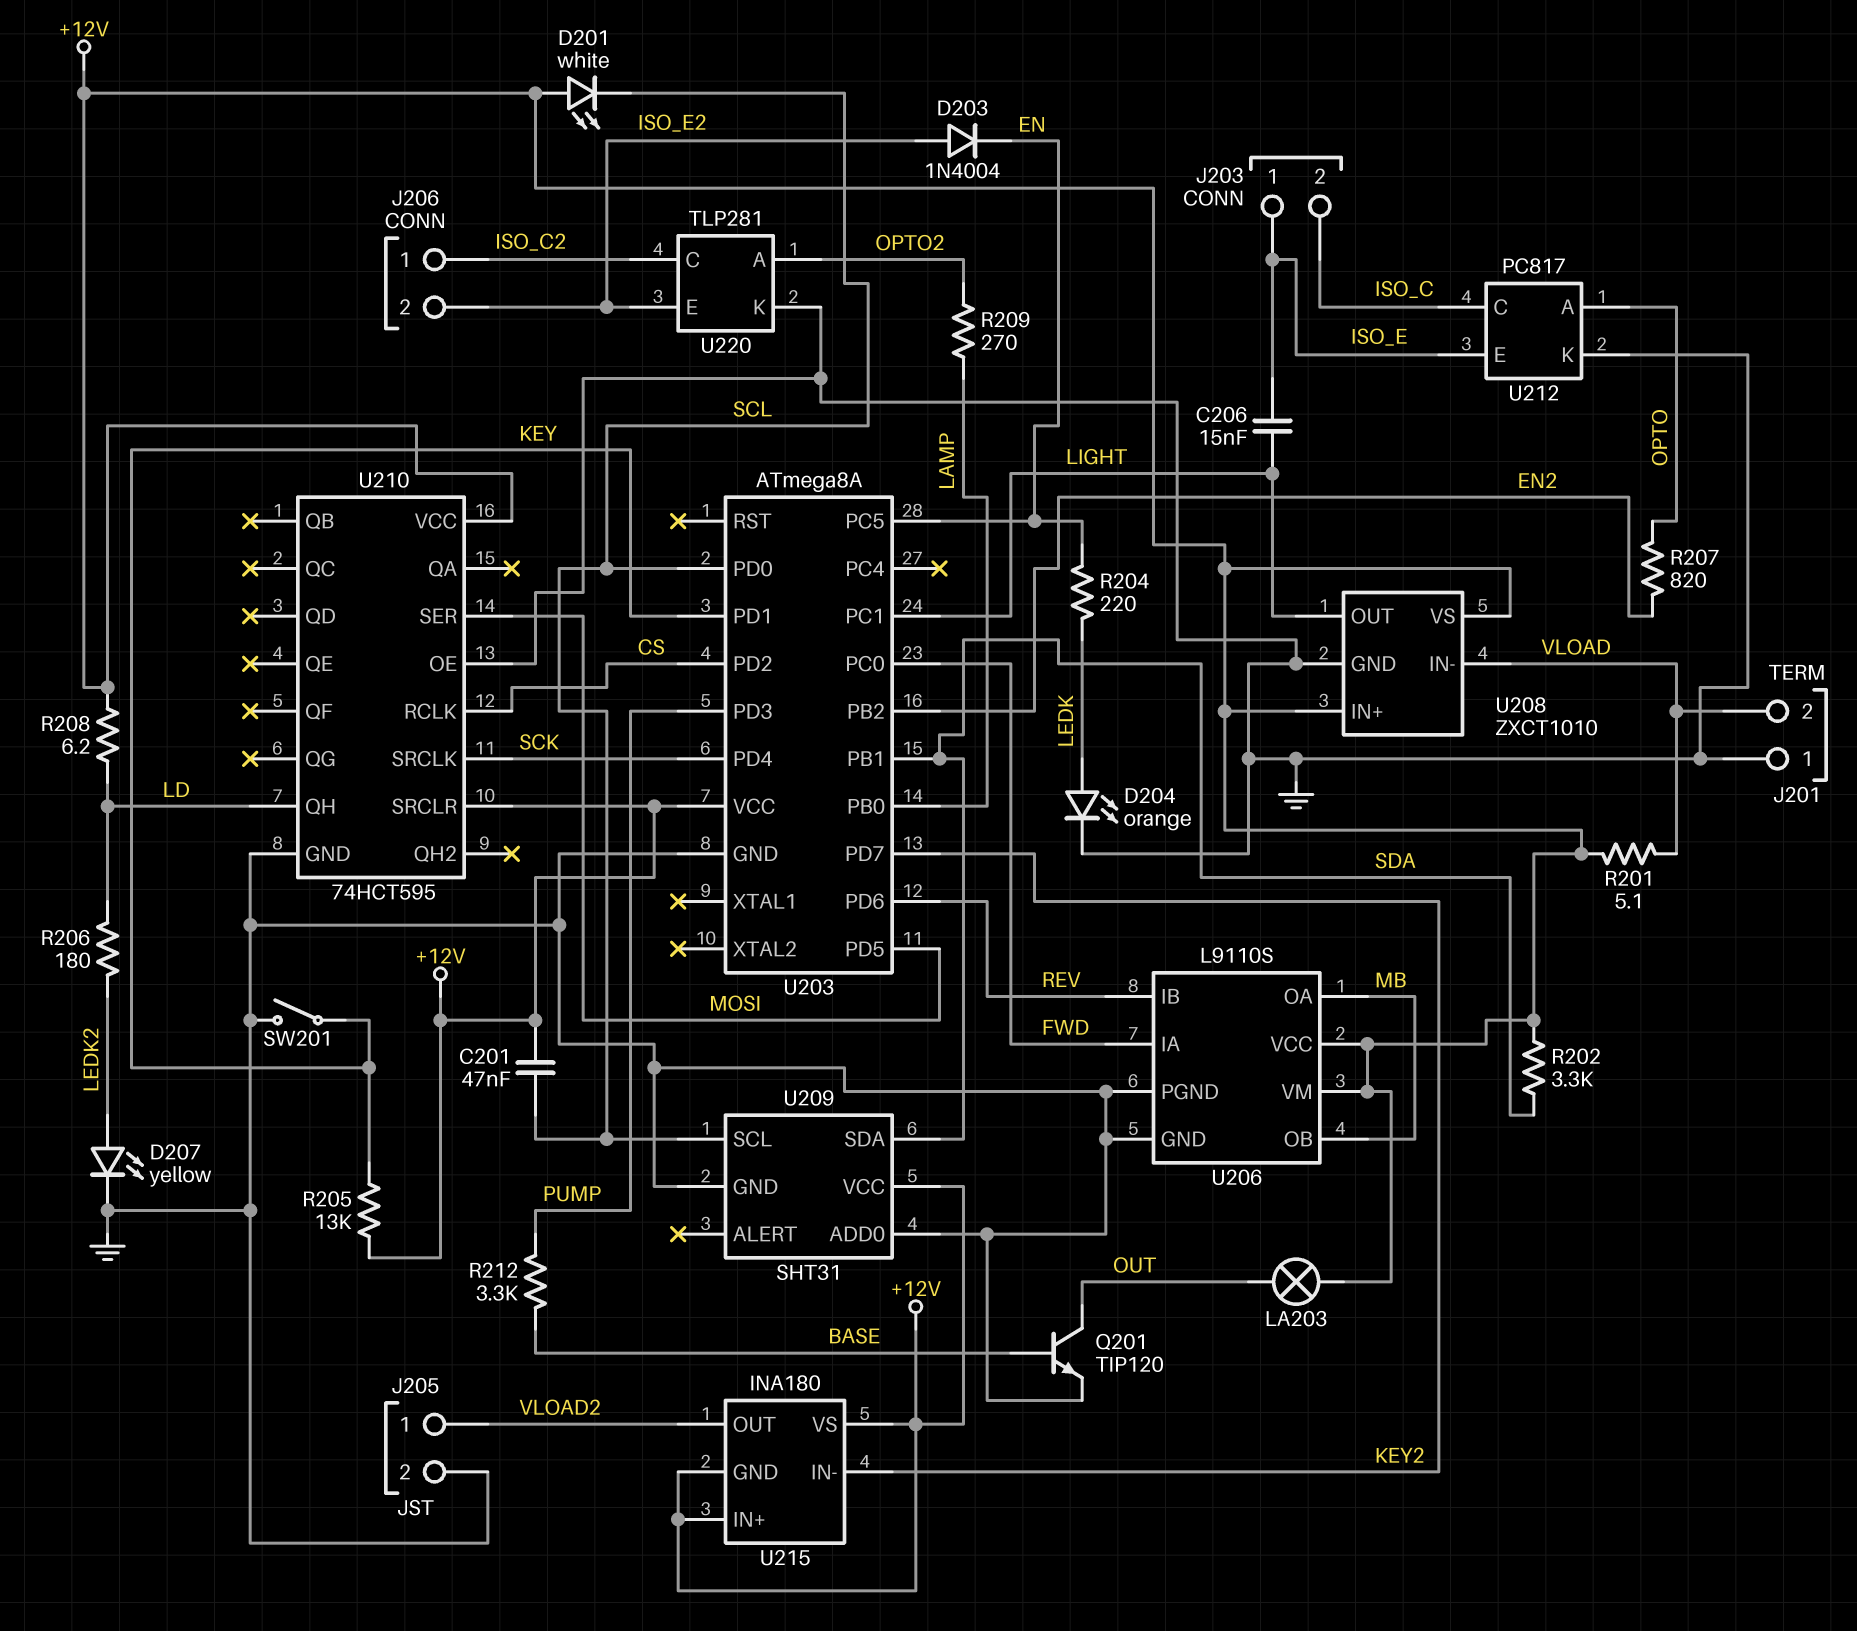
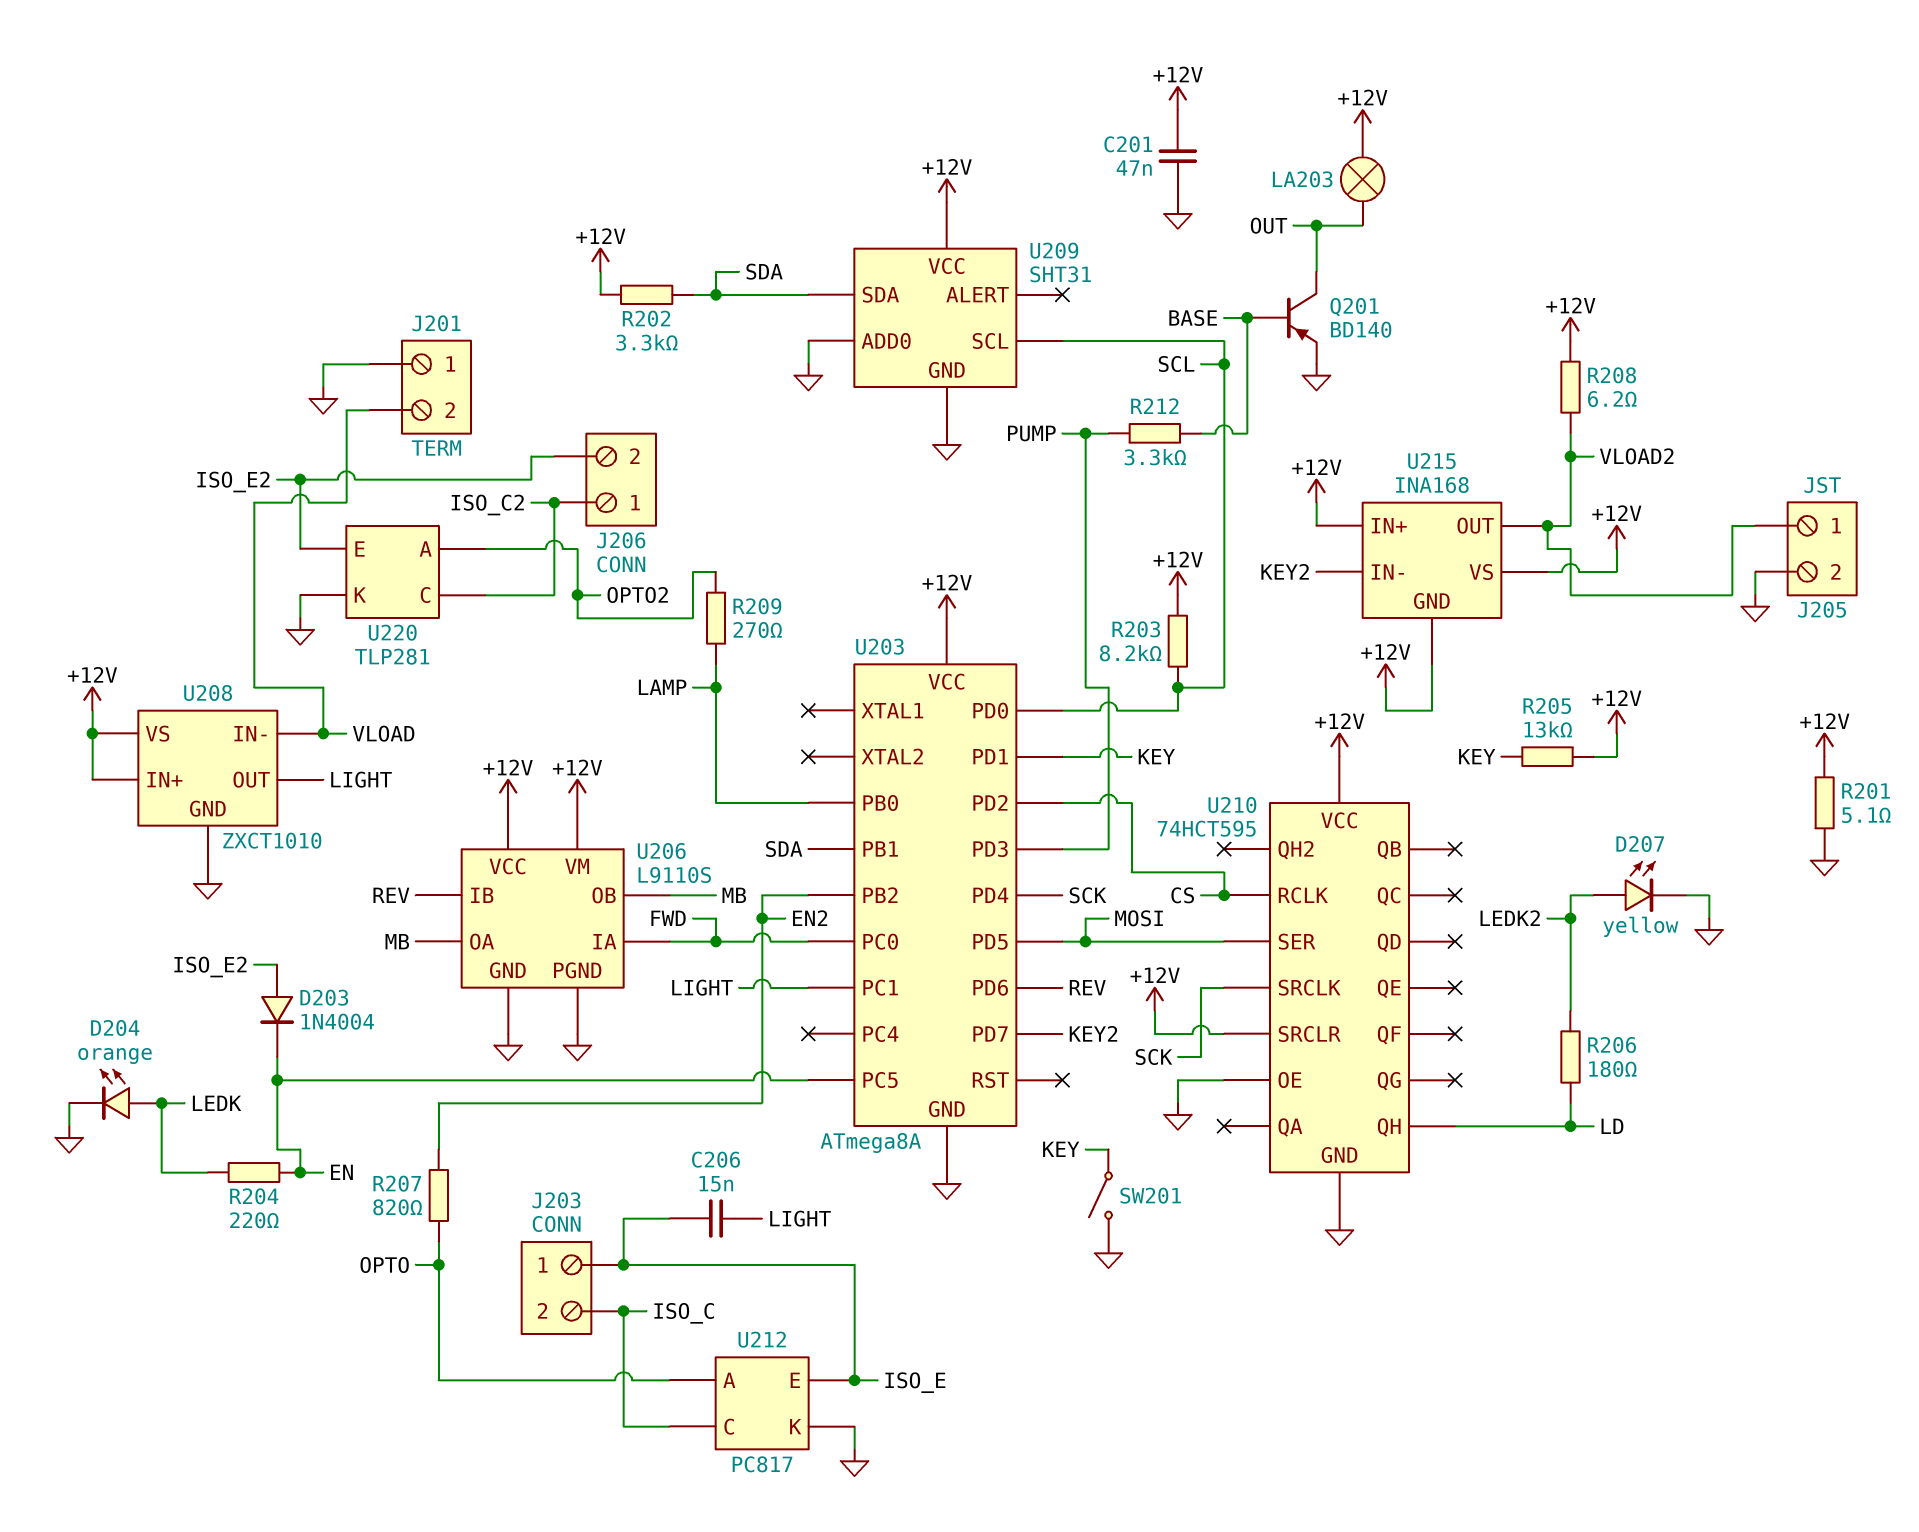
C201: 47nF (+12V, SCL) -> 47nF (+12V, GND)
D201: LED white (A +12V, K SCL) -> none
Q201: NPN TIP120 (B BASE, C OUT, E GND) -> PNP BD140 (B BASE, C OUT, E GND)
R201: 5.1 (+12V, VLOAD) -> 5.1 (+12V, GND)
R203: none -> 8.2k (+12V, SCL)
R208: 6.2 (+12V, LD) -> 6.2 (+12V, VLOAD2)
U215: INA180 -> INA168

